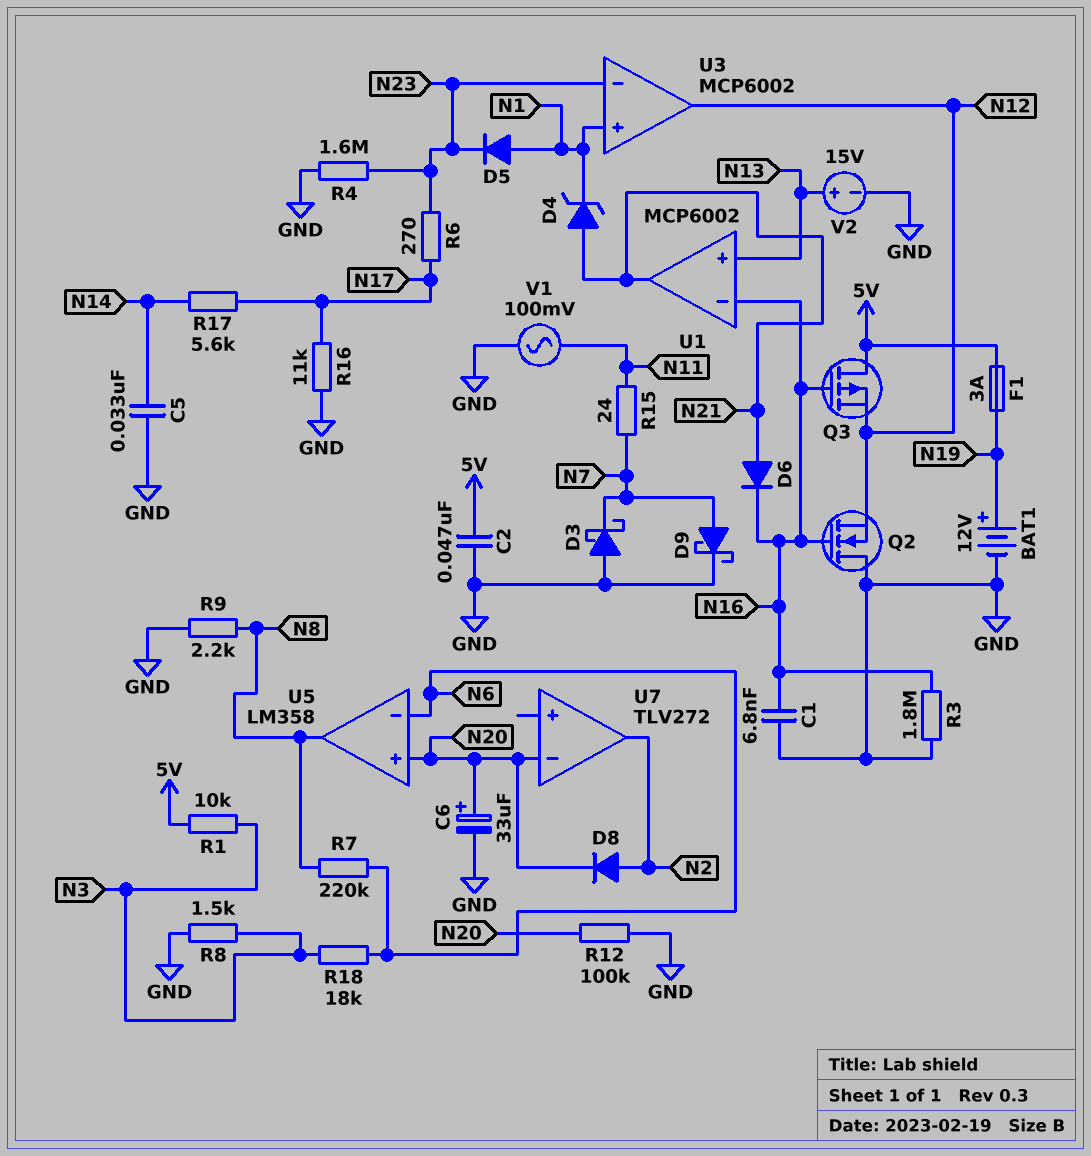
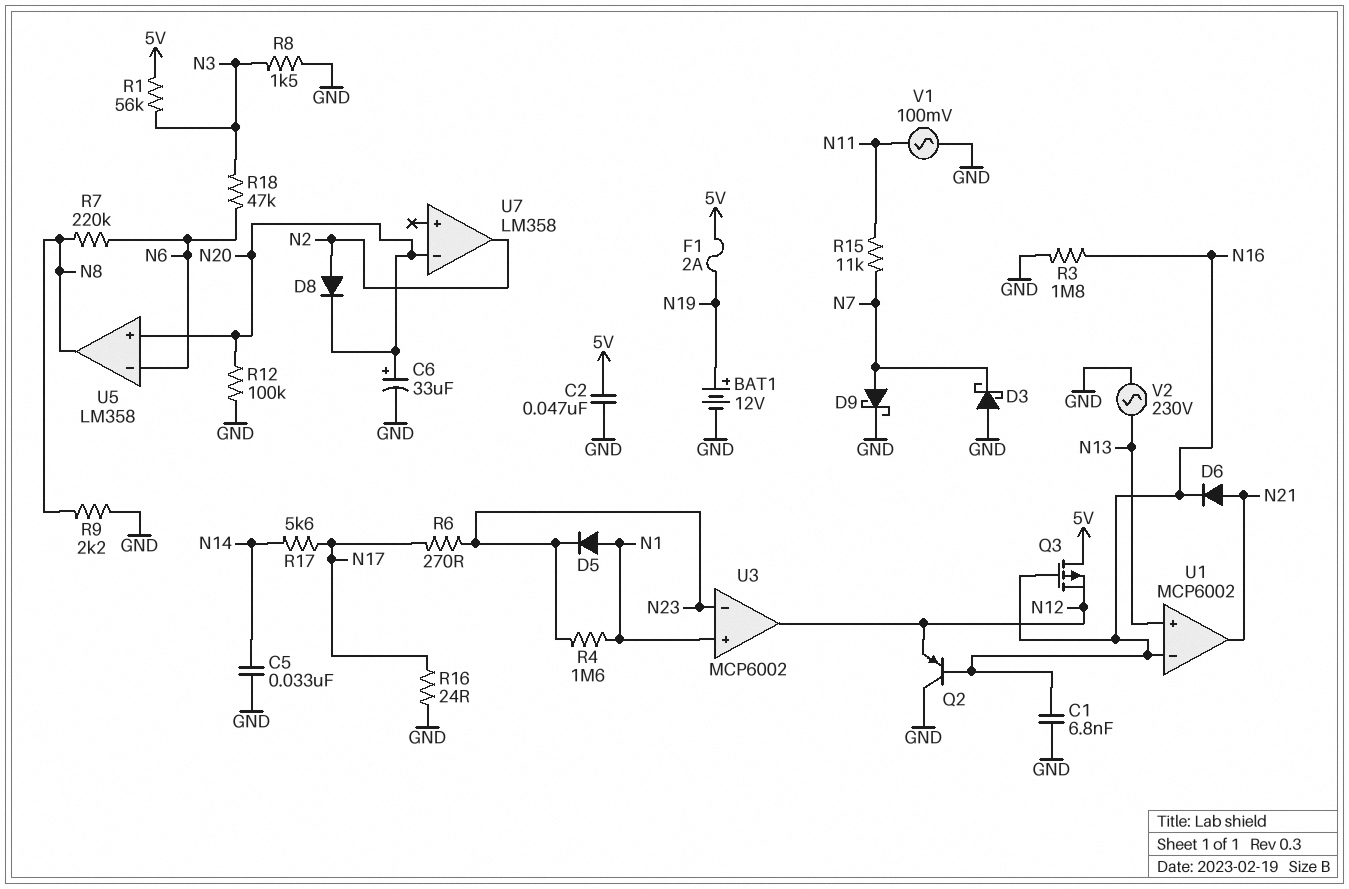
D4: zener (A N21, K N1) -> none
F1: 3A (5V, N19) -> 2A (5V, N19)
Q2: NMOS (G N16, D GND, S N12) -> PNP (B N16, C GND, E N12)
R1: 10k (5V, N3) -> 56k (5V, N3)
R4: 1.6M (GND, N23) -> 1.6M (N1, N23)
R15: 24 (N7, N11) -> 11k (N7, N11)
R16: 11k (GND, N17) -> 24 (GND, N17)
R18: 18k (N3, N6) -> 47k (N3, N6)
U7: TLV272 -> LM358
V2: 15V (plus N13, minus GND) -> AC 230V (GND, N13)

